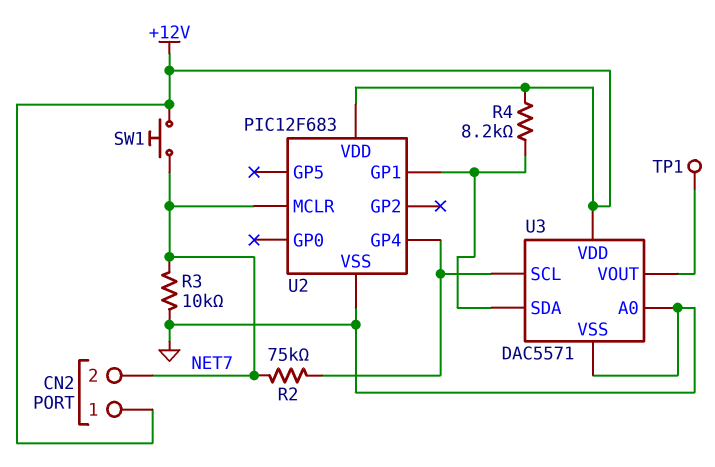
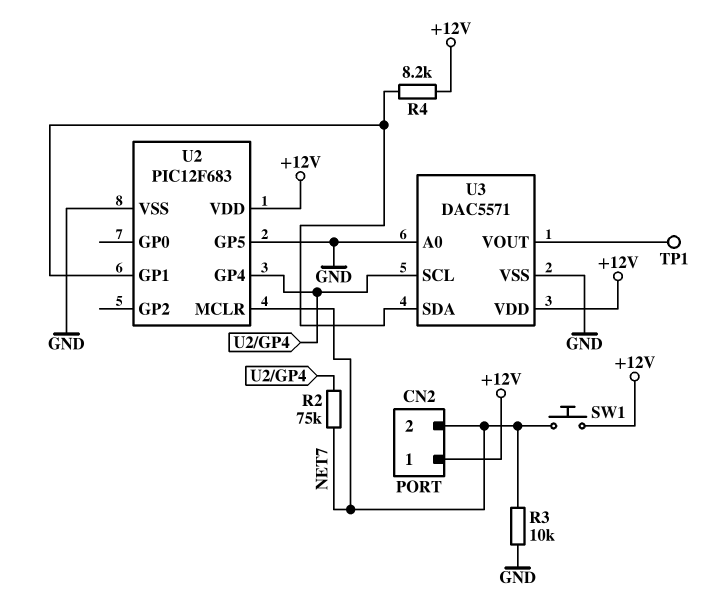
U2 pin GP5: none -> GND

